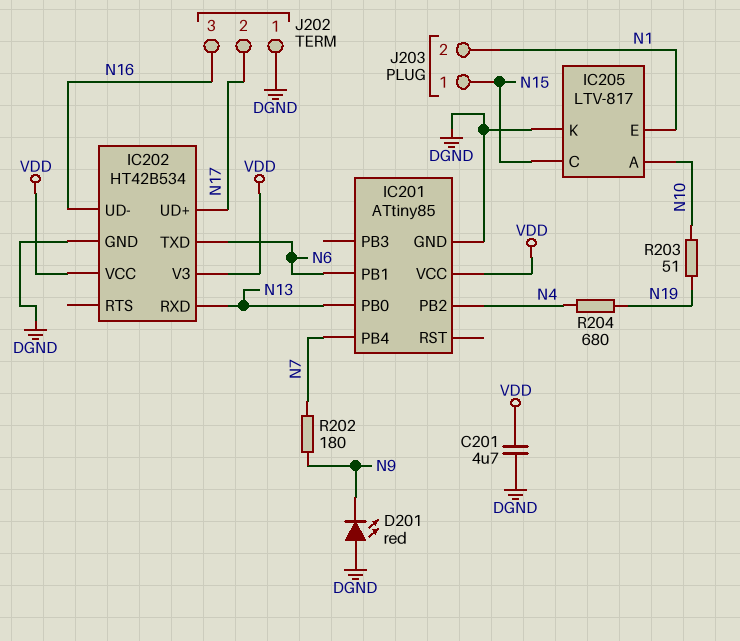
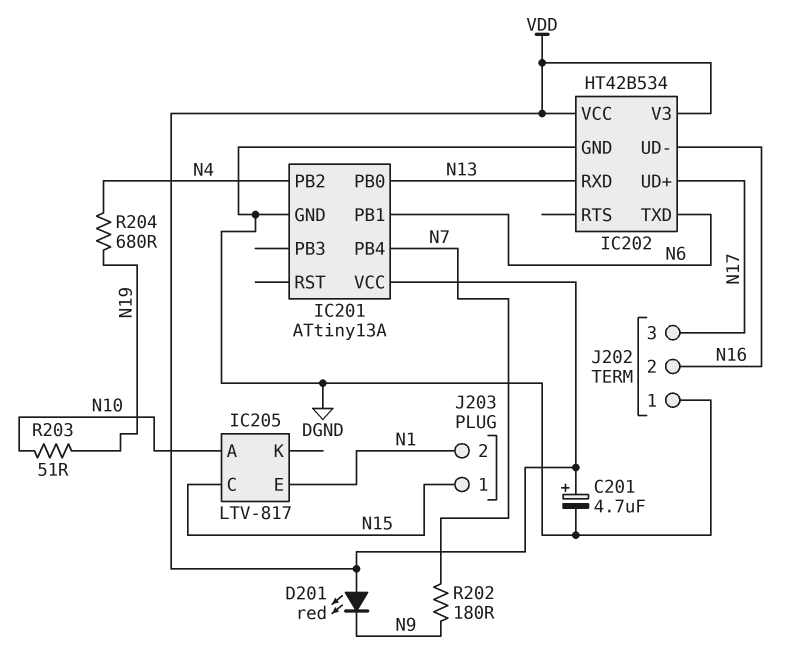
C201: 4.7uF (DGND, VDD) -> 4.7uF (plus VDD, minus DGND)
D201: LED red (A DGND, K N9) -> LED red (A VDD, K N9)
IC201: ATtiny85 -> ATtiny13A
IC205 pin K: DGND -> none
J202 pin 2: N17 -> N16
J202 pin 3: N16 -> N17

